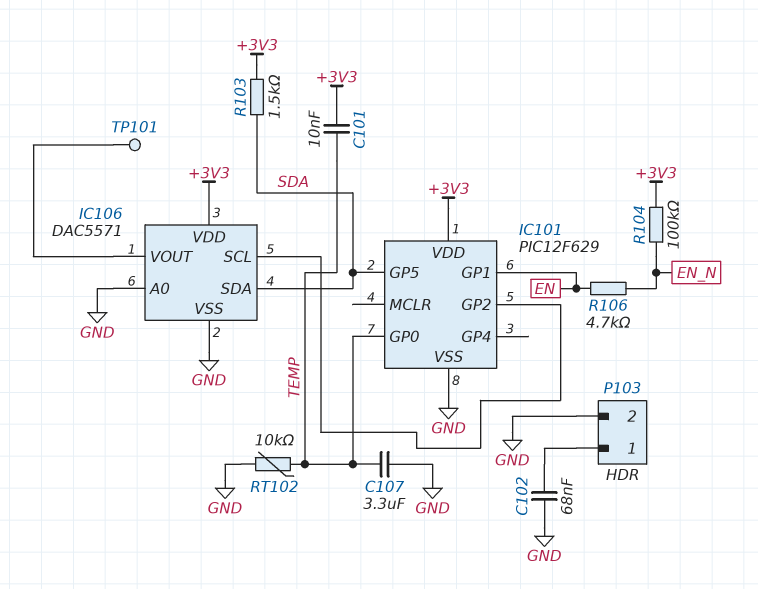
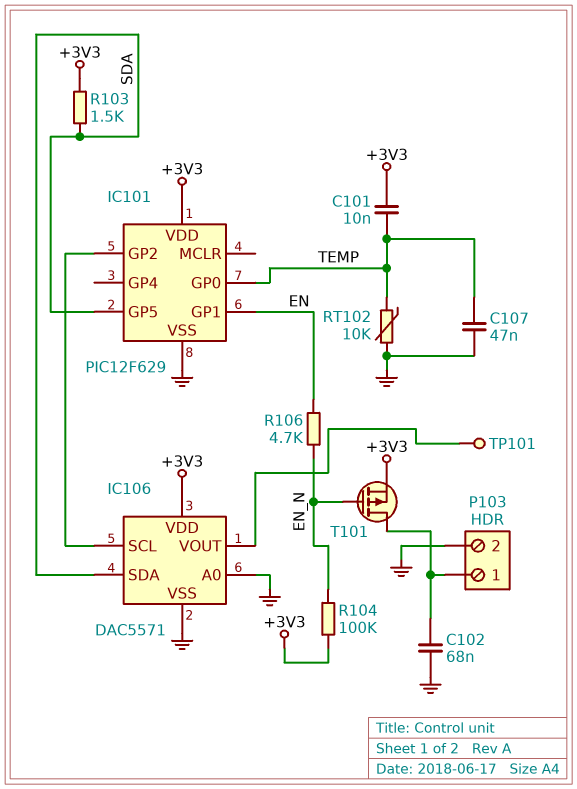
C107: 3.3uF (GND, TEMP) -> 47nF (GND, TEMP)
T101: none -> PMOS (G EN_N, D P103/1, S +3V3)

